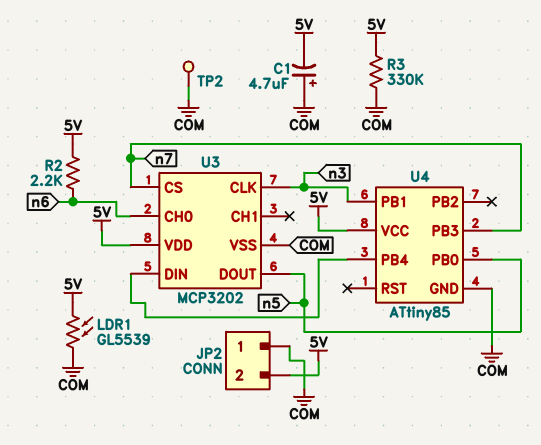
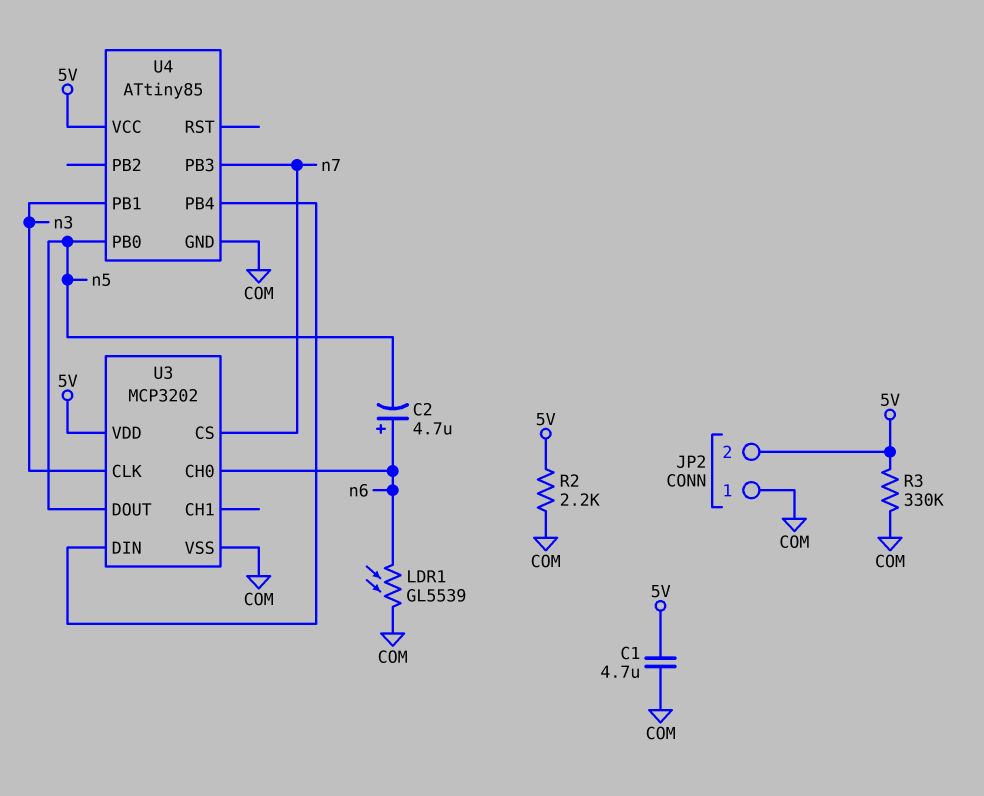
C1: 4.7uF (plus COM, minus 5V) -> 4.7uF (5V, COM)
C2: none -> 4.7uF (plus n6, minus n5)
LDR1: GL5539 (5V, COM) -> GL5539 (COM, n6)
R2: 2.2k (5V, n6) -> 2.2k (5V, COM)
TP2: test point (COM) -> none

